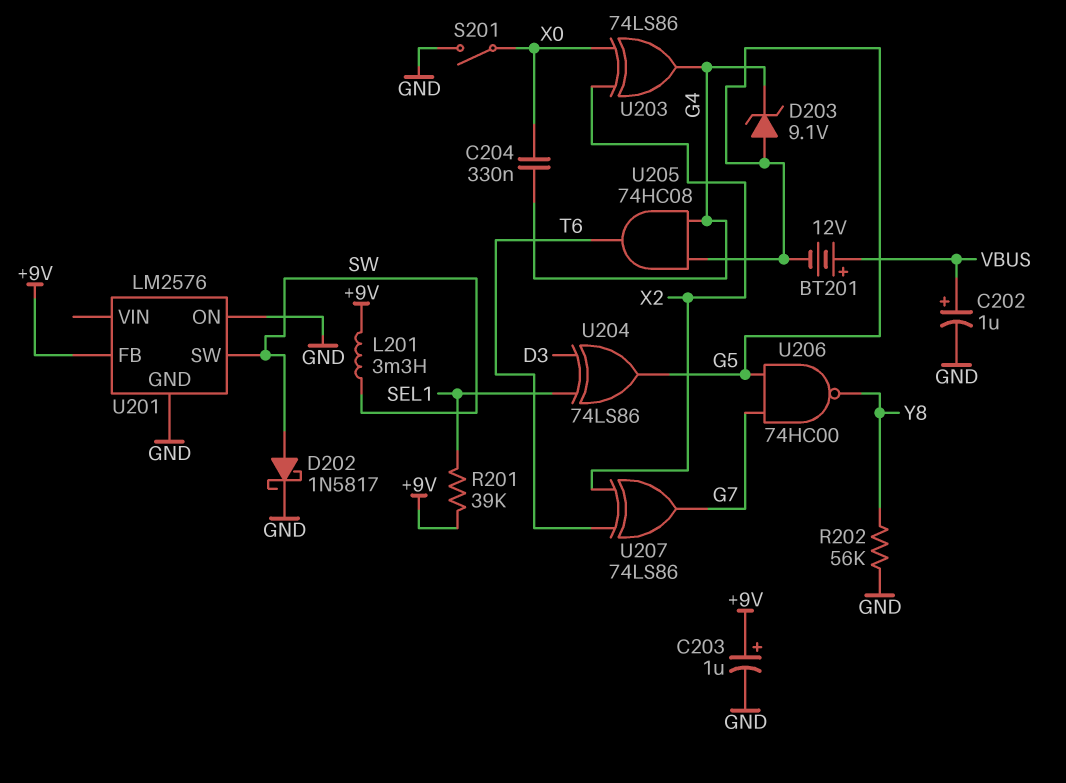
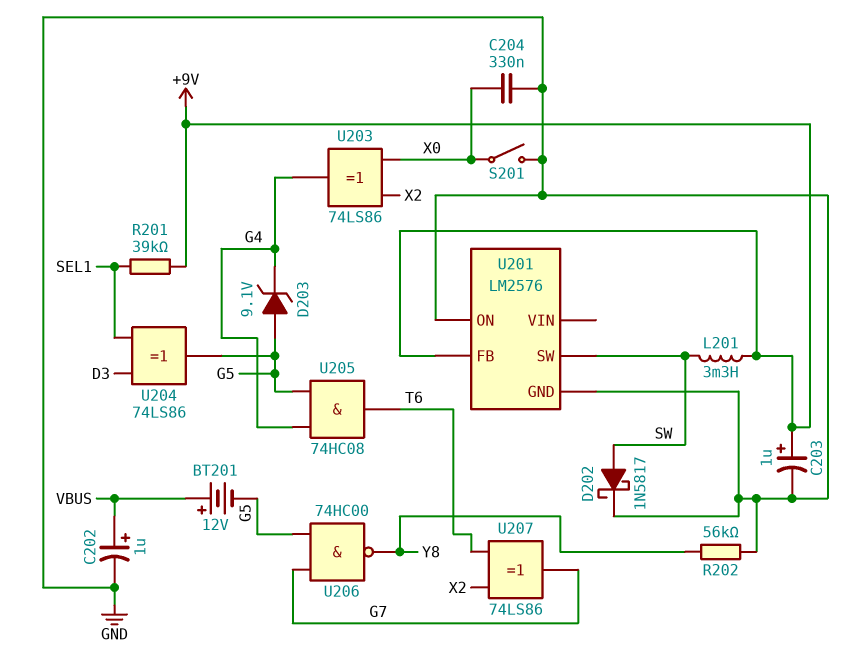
C204: 330nF (G4, X0) -> 330nF (GND, X0)

